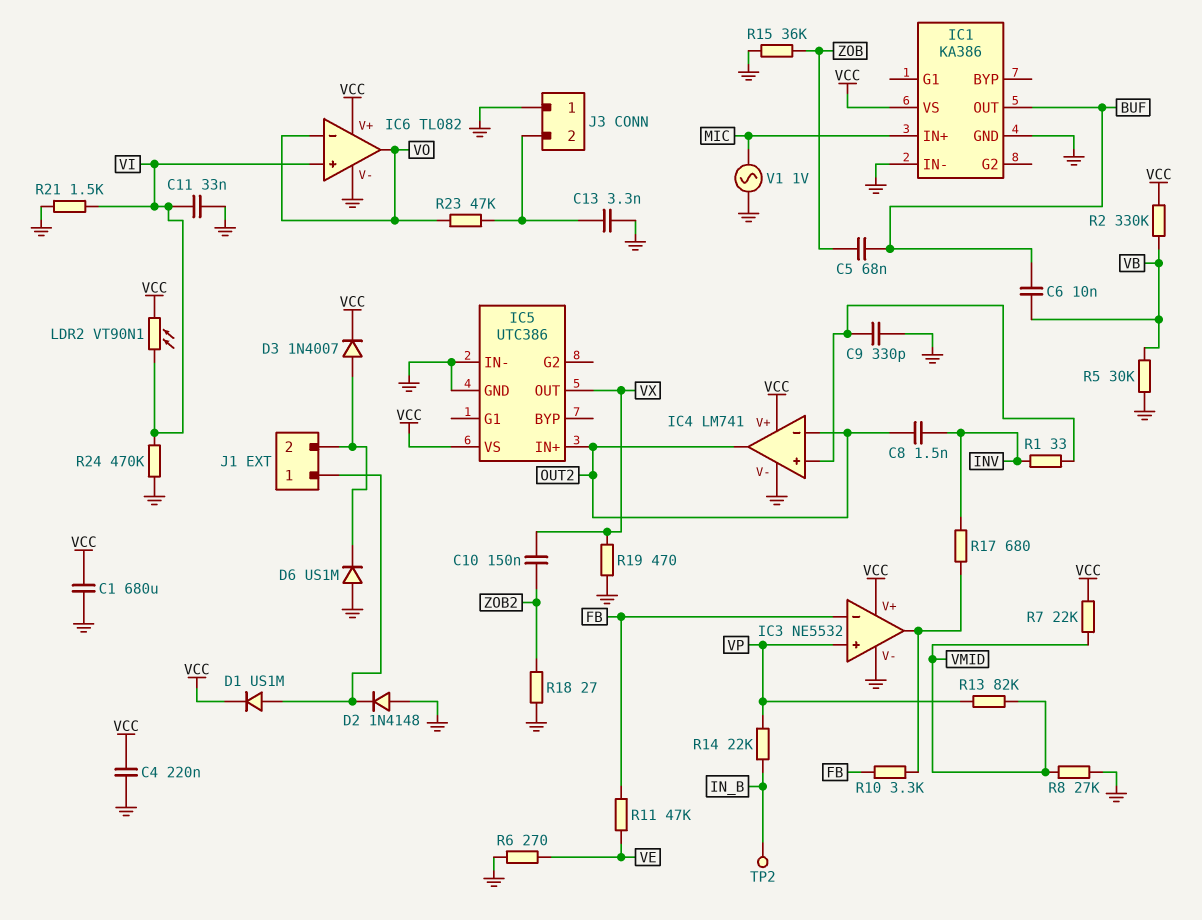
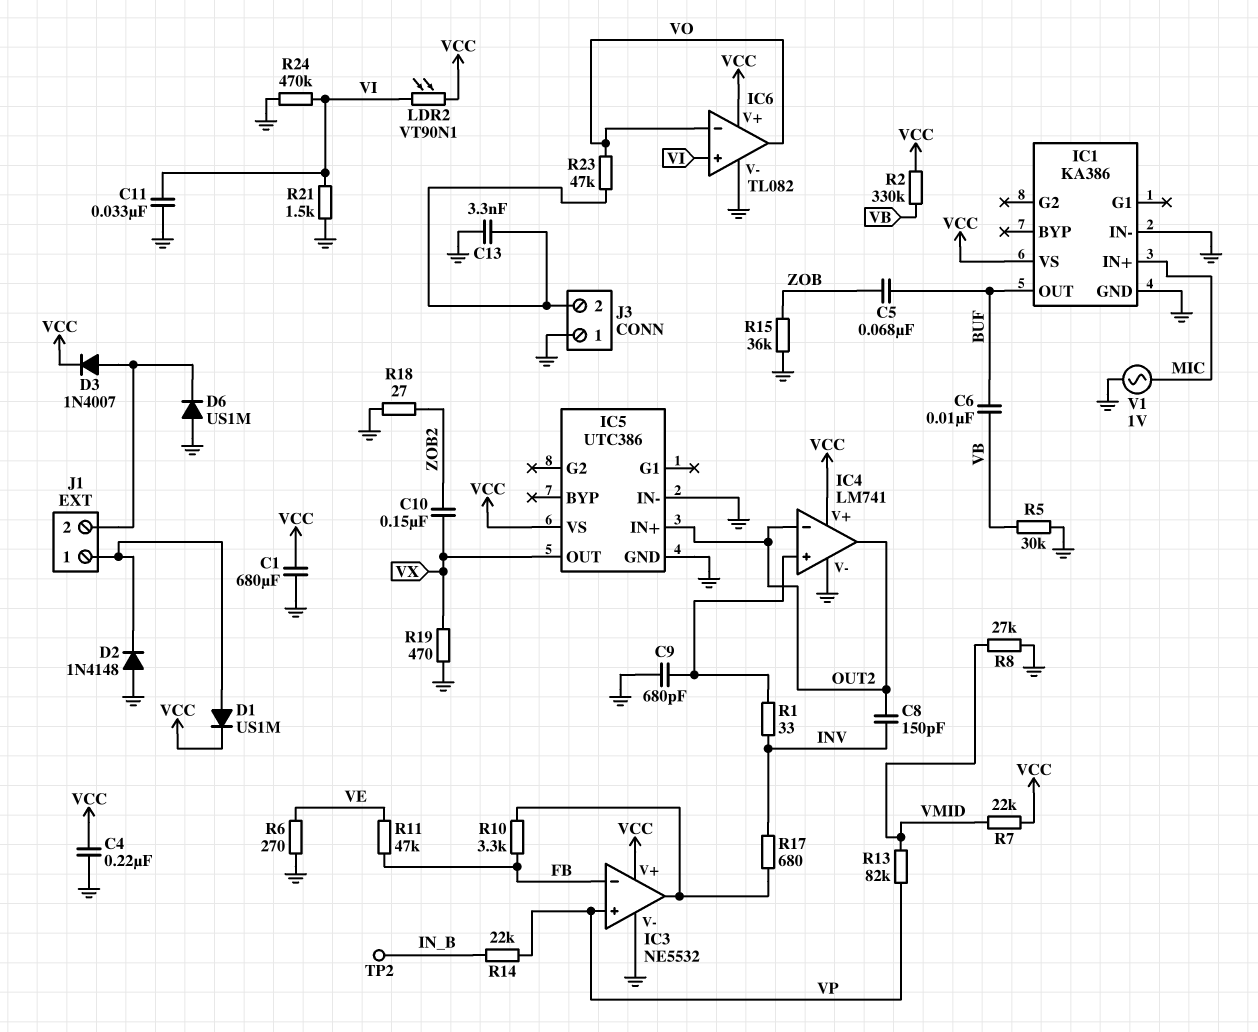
C8: 1.5nF (INV, OUT2) -> 150pF (INV, OUT2)
C9: 330pF (GND, IC4/in+) -> 680pF (GND, IC4/in+)

